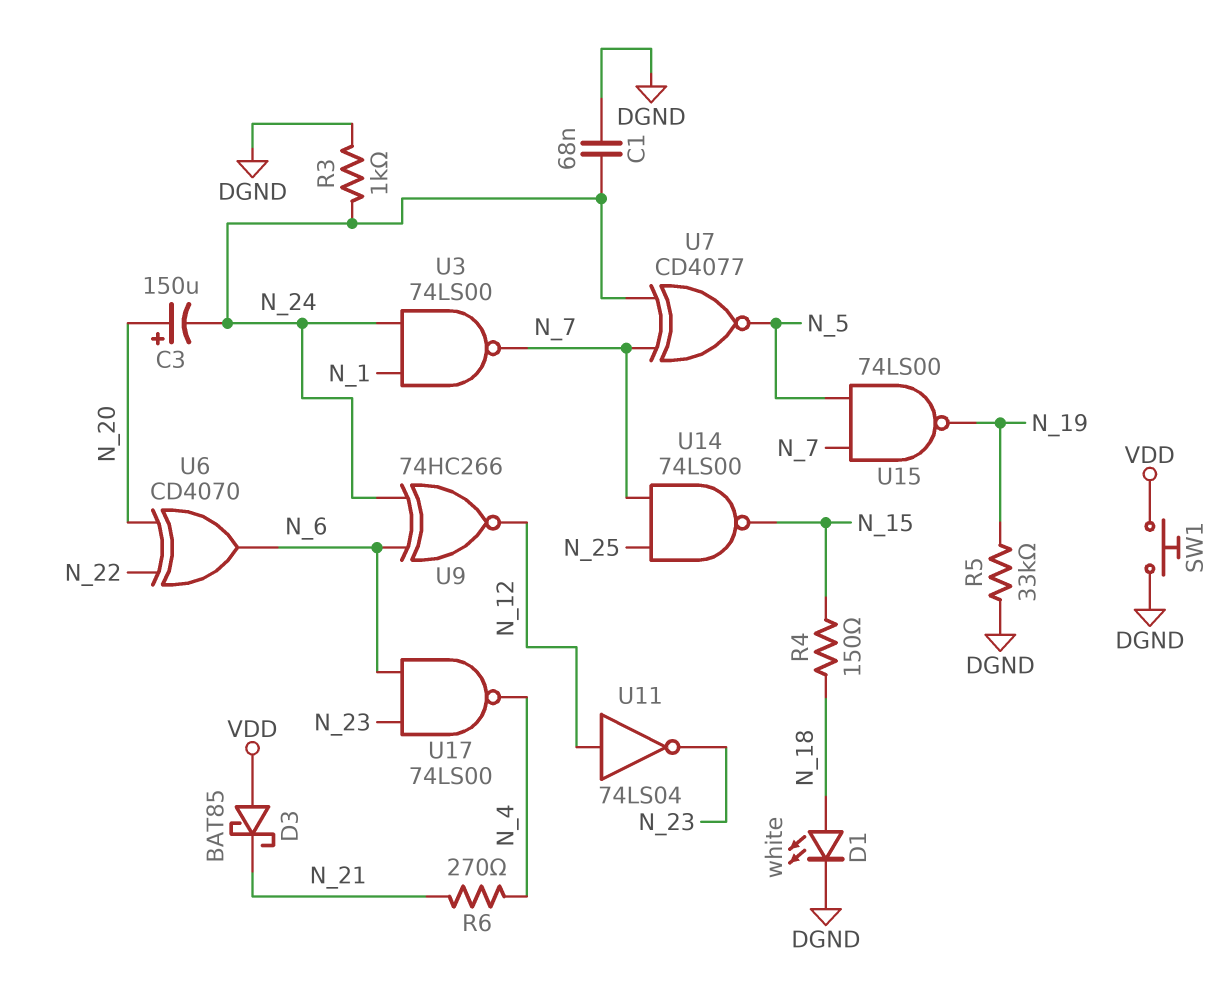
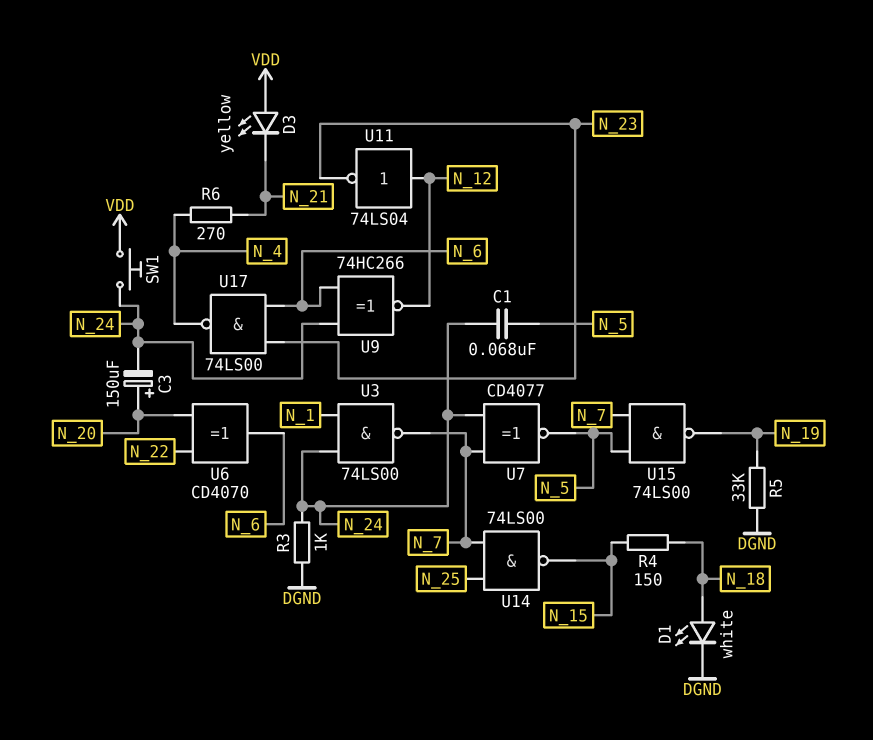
C1: 68nF (DGND, N_24) -> 68nF (N_5, N_24)
D3: schottky BAT85 (A VDD, K N_21) -> LED yellow (A VDD, K N_21)
SW1: button (DGND, VDD) -> button (N_24, VDD)

